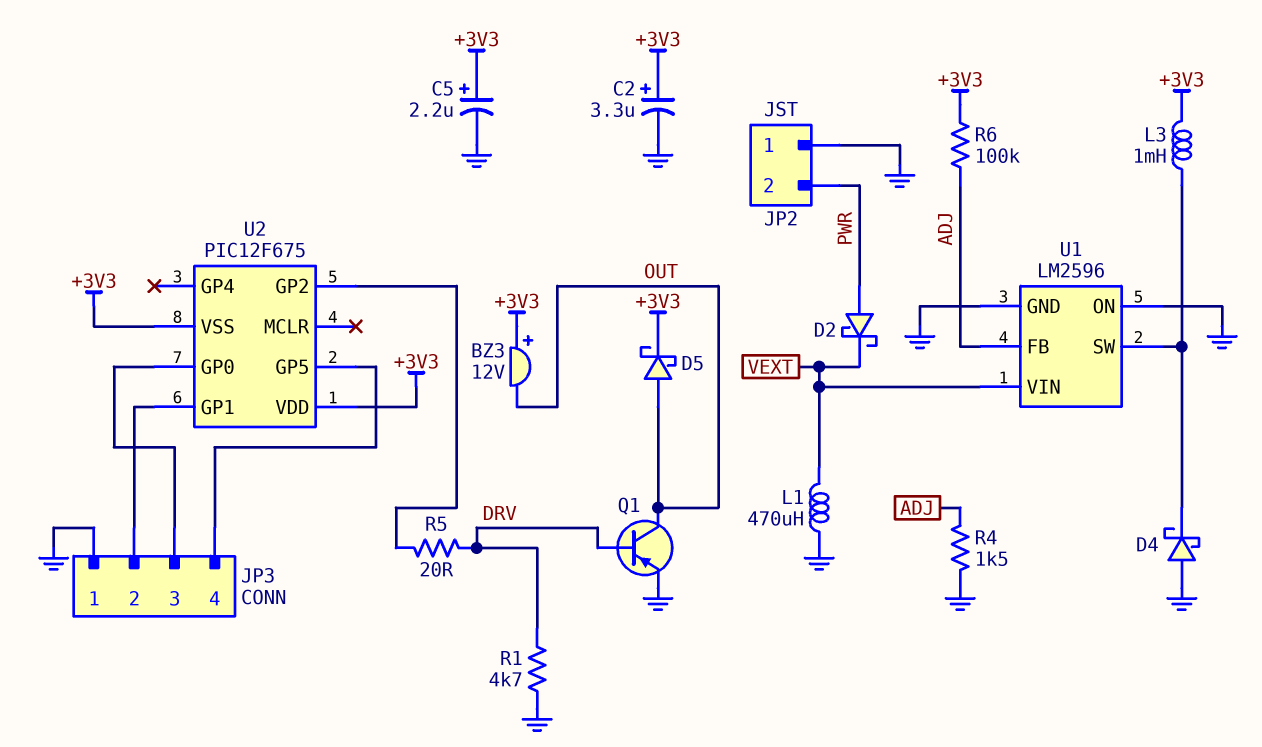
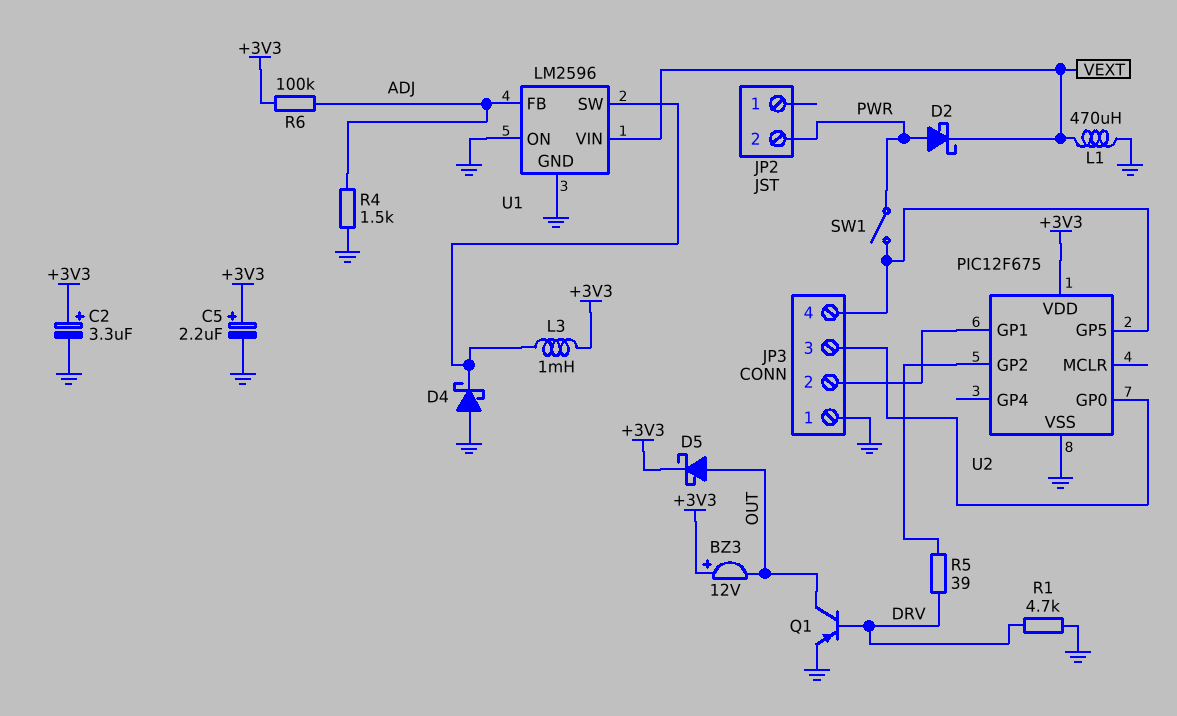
JP2 pin 1: GND -> none
R5: 20 (DRV, U2/GP2) -> 39 (DRV, U2/GP2)
SW1: none -> switch (JP3/4, PWR)
U2 pin VSS: +3V3 -> GND

